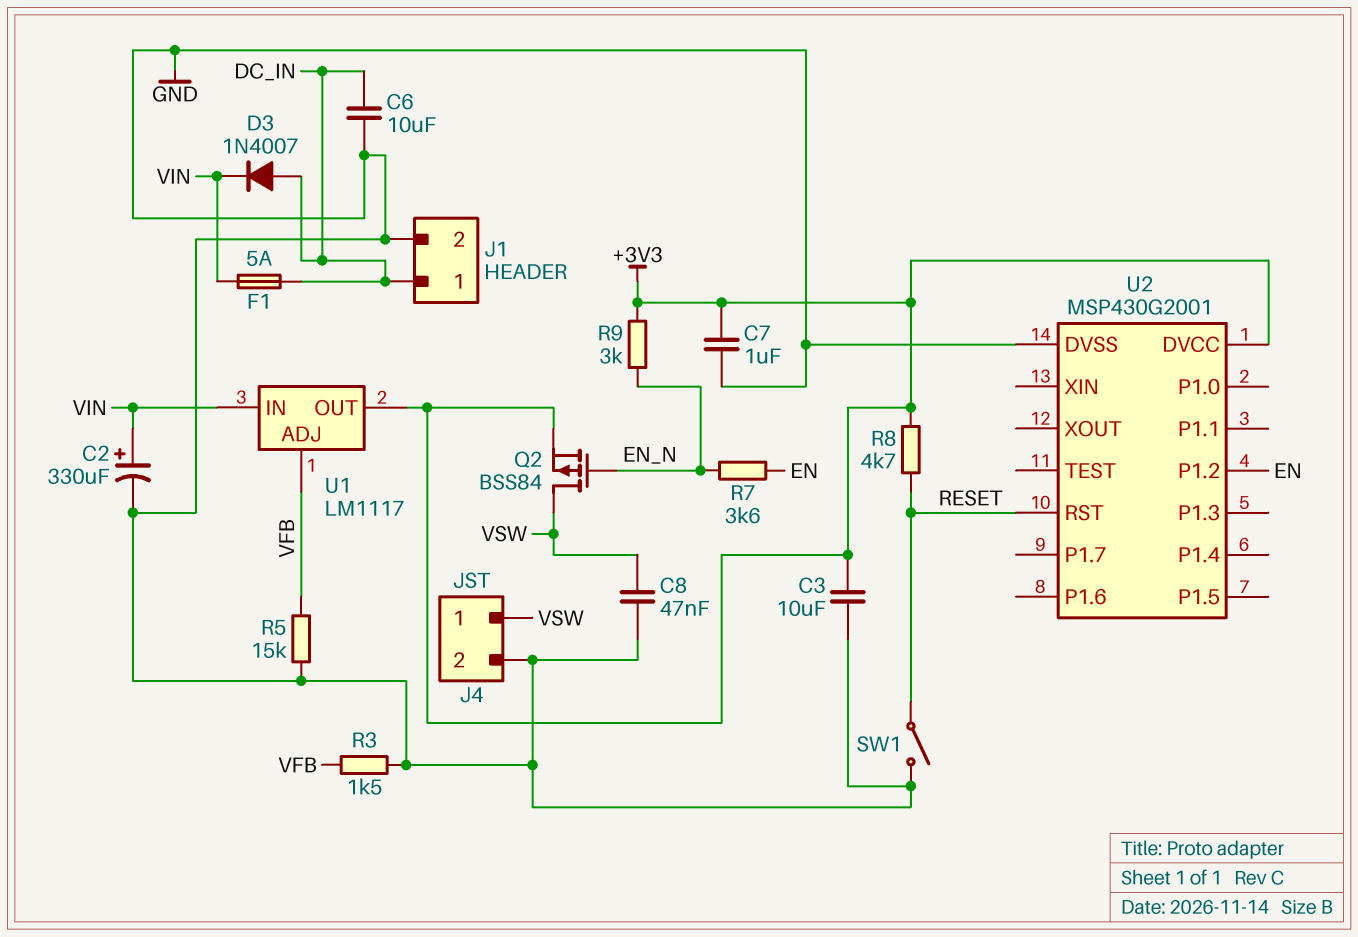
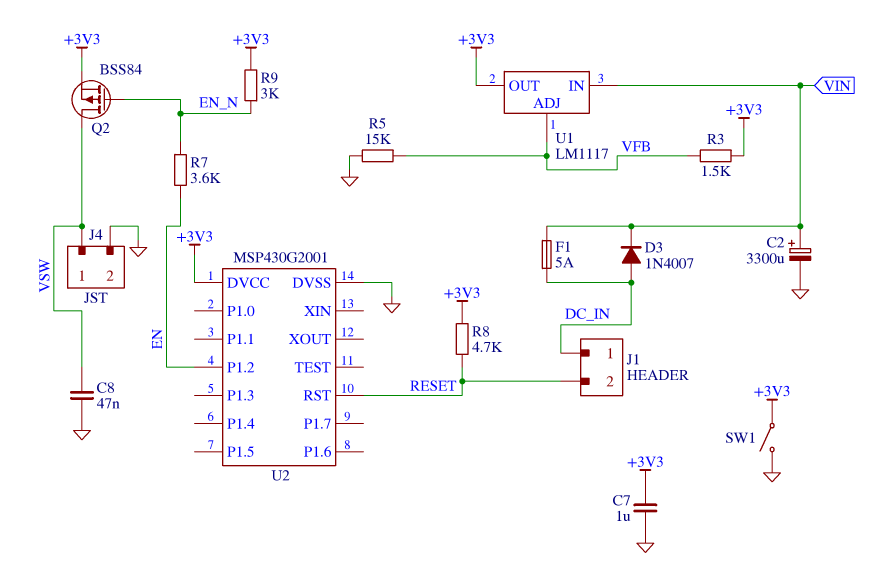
C2: 330uF (plus VIN, minus GND) -> 3300uF (plus VIN, minus GND)
C3: 10uF (+3V3, GND) -> none
C6: 10uF (DC_IN, GND) -> none
J1 pin 2: GND -> RESET
R3: 1.5k (GND, VFB) -> 1.5k (+3V3, VFB)
SW1: switch (GND, RESET) -> switch (+3V3, GND)

